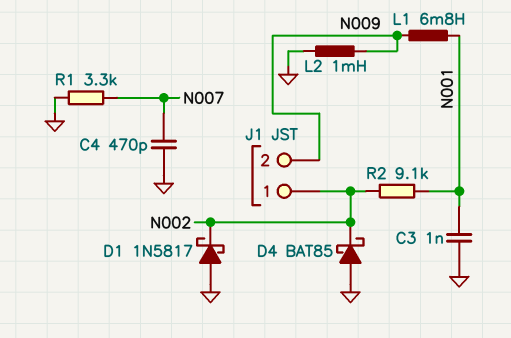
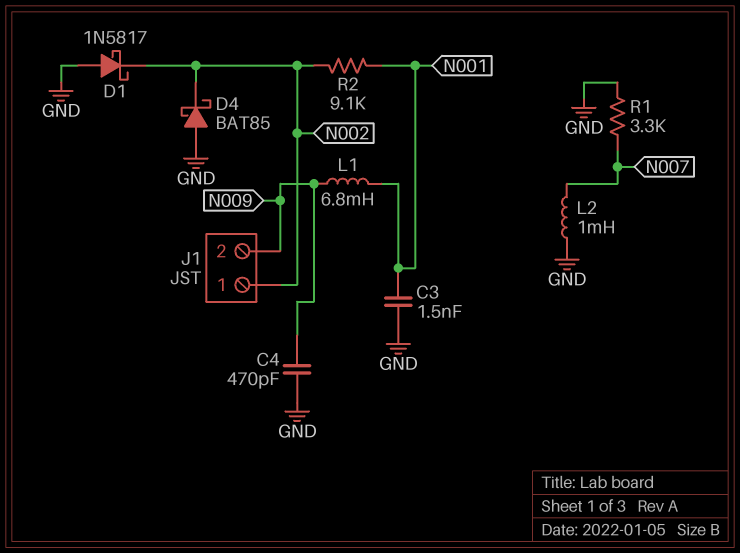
C3: 1nF (GND, N001) -> 1.5nF (GND, N001)
C4: 470pF (GND, N007) -> 470pF (GND, N009)
L2: 1mH (GND, N009) -> 1mH (GND, N007)

